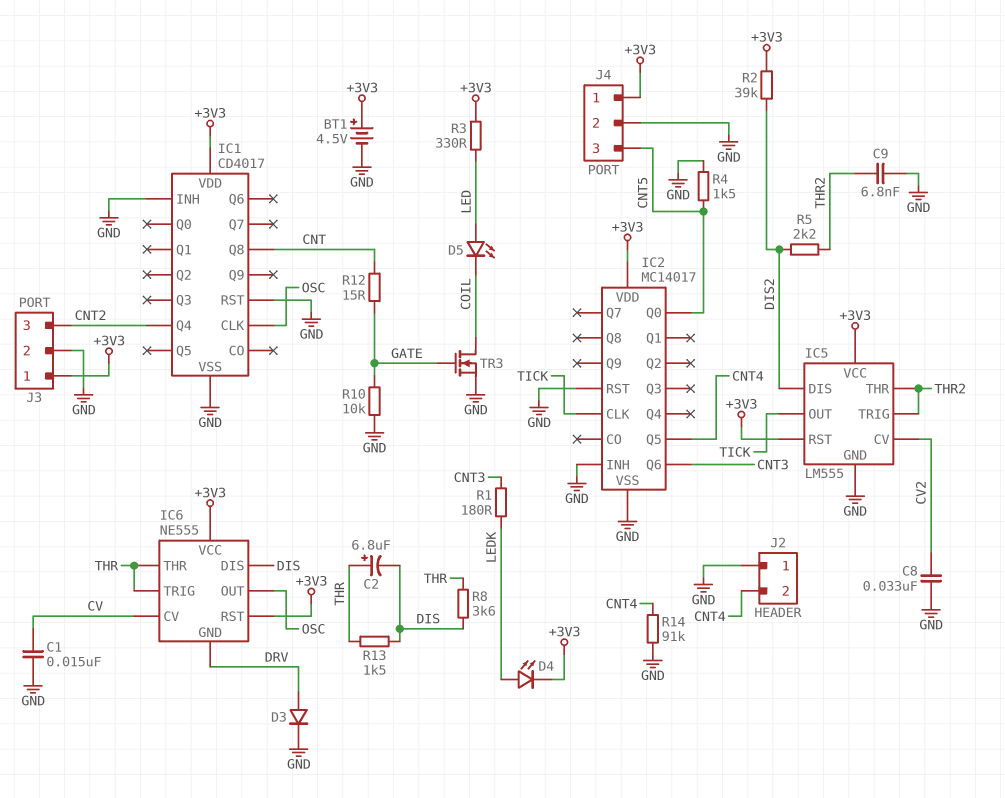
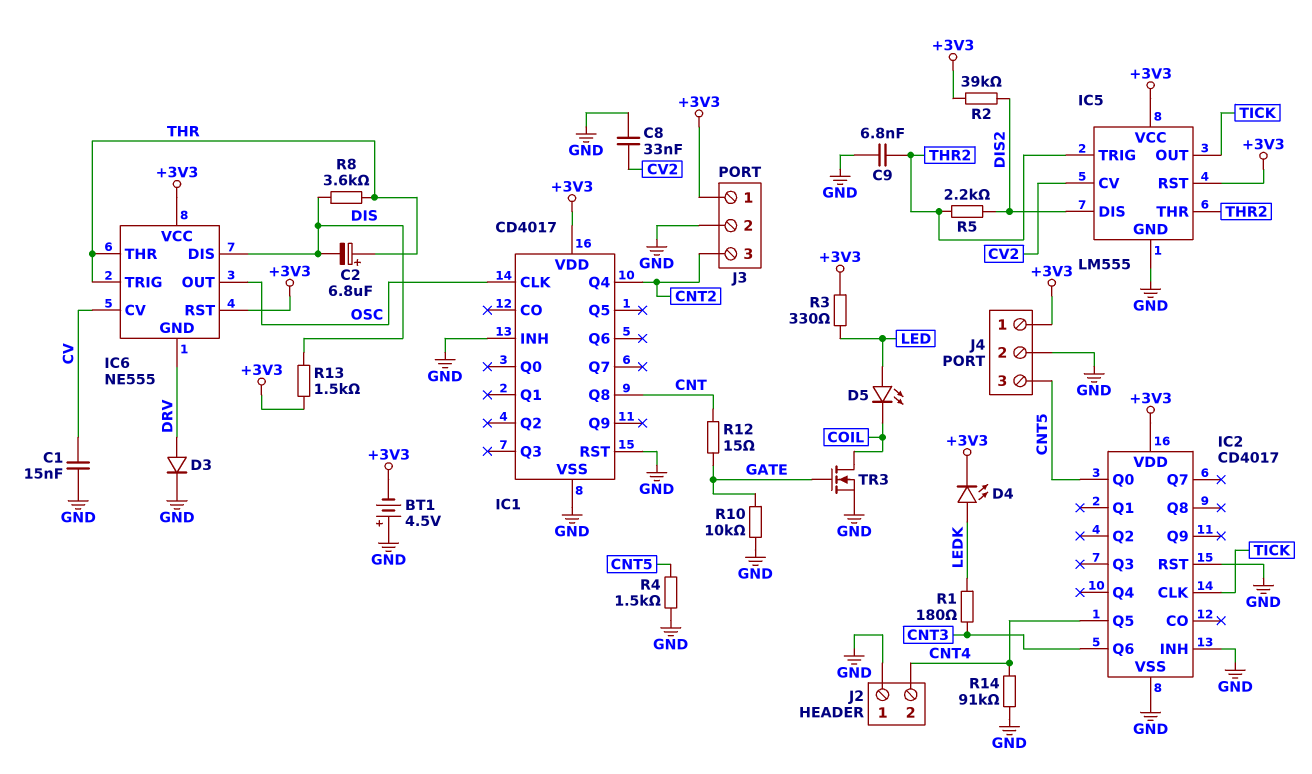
BT1: 4.5V (plus +3V3, minus GND) -> 4.5V (plus GND, minus +3V3)
IC2: MC14017 -> CD4017
R13: 1.5k (DIS, THR) -> 1.5k (+3V3, DIS)

